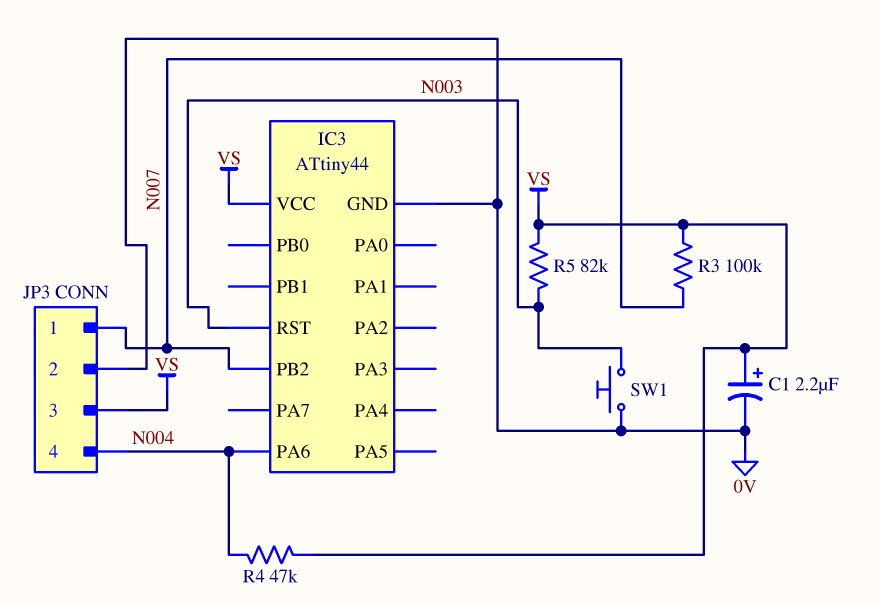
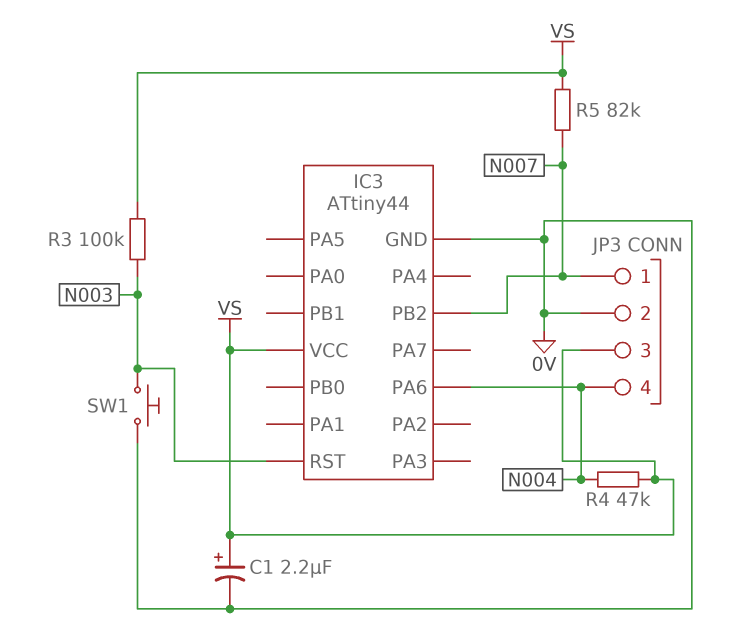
R3: 100k (N007, VS) -> 100k (N003, VS)
R5: 82k (N003, VS) -> 82k (N007, VS)

